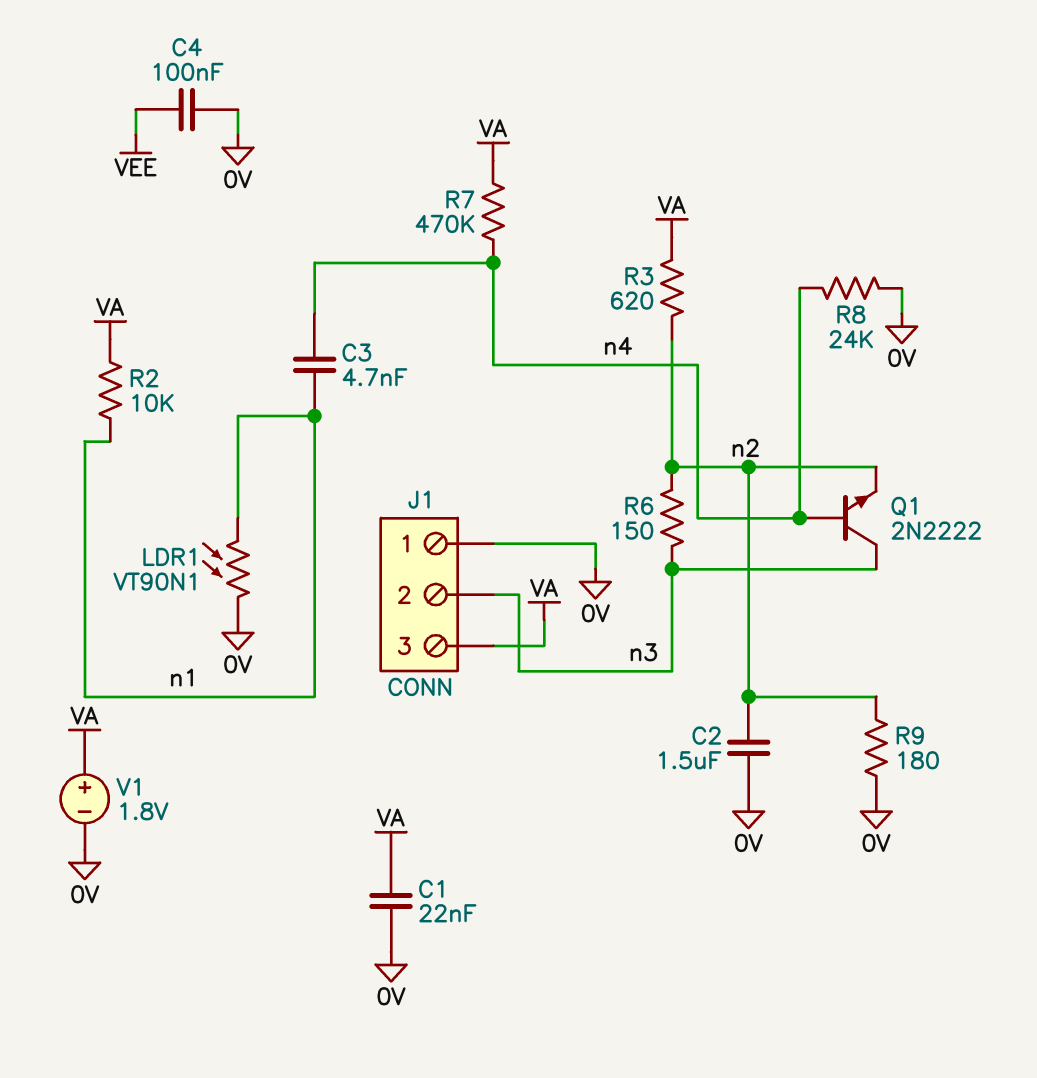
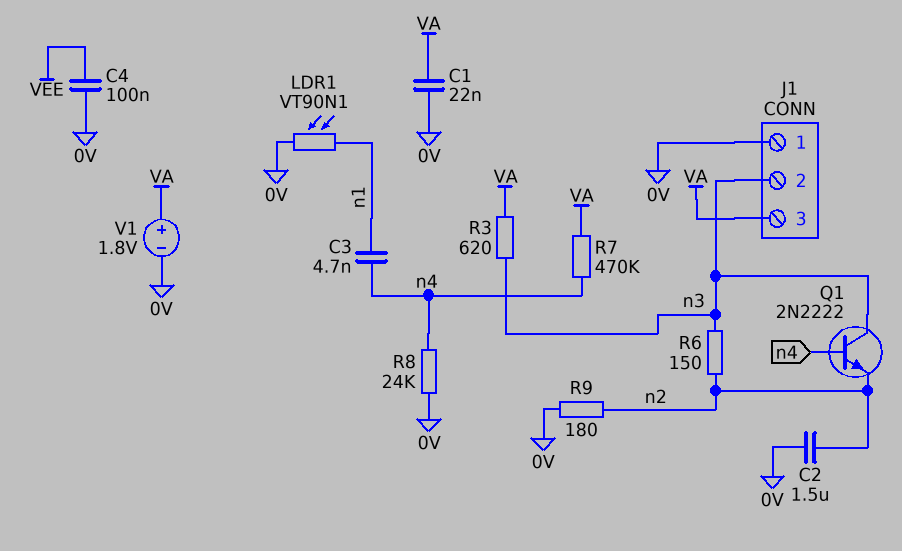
R2: 10k (VA, n1) -> none
R3: 620 (VA, n2) -> 620 (VA, n3)

